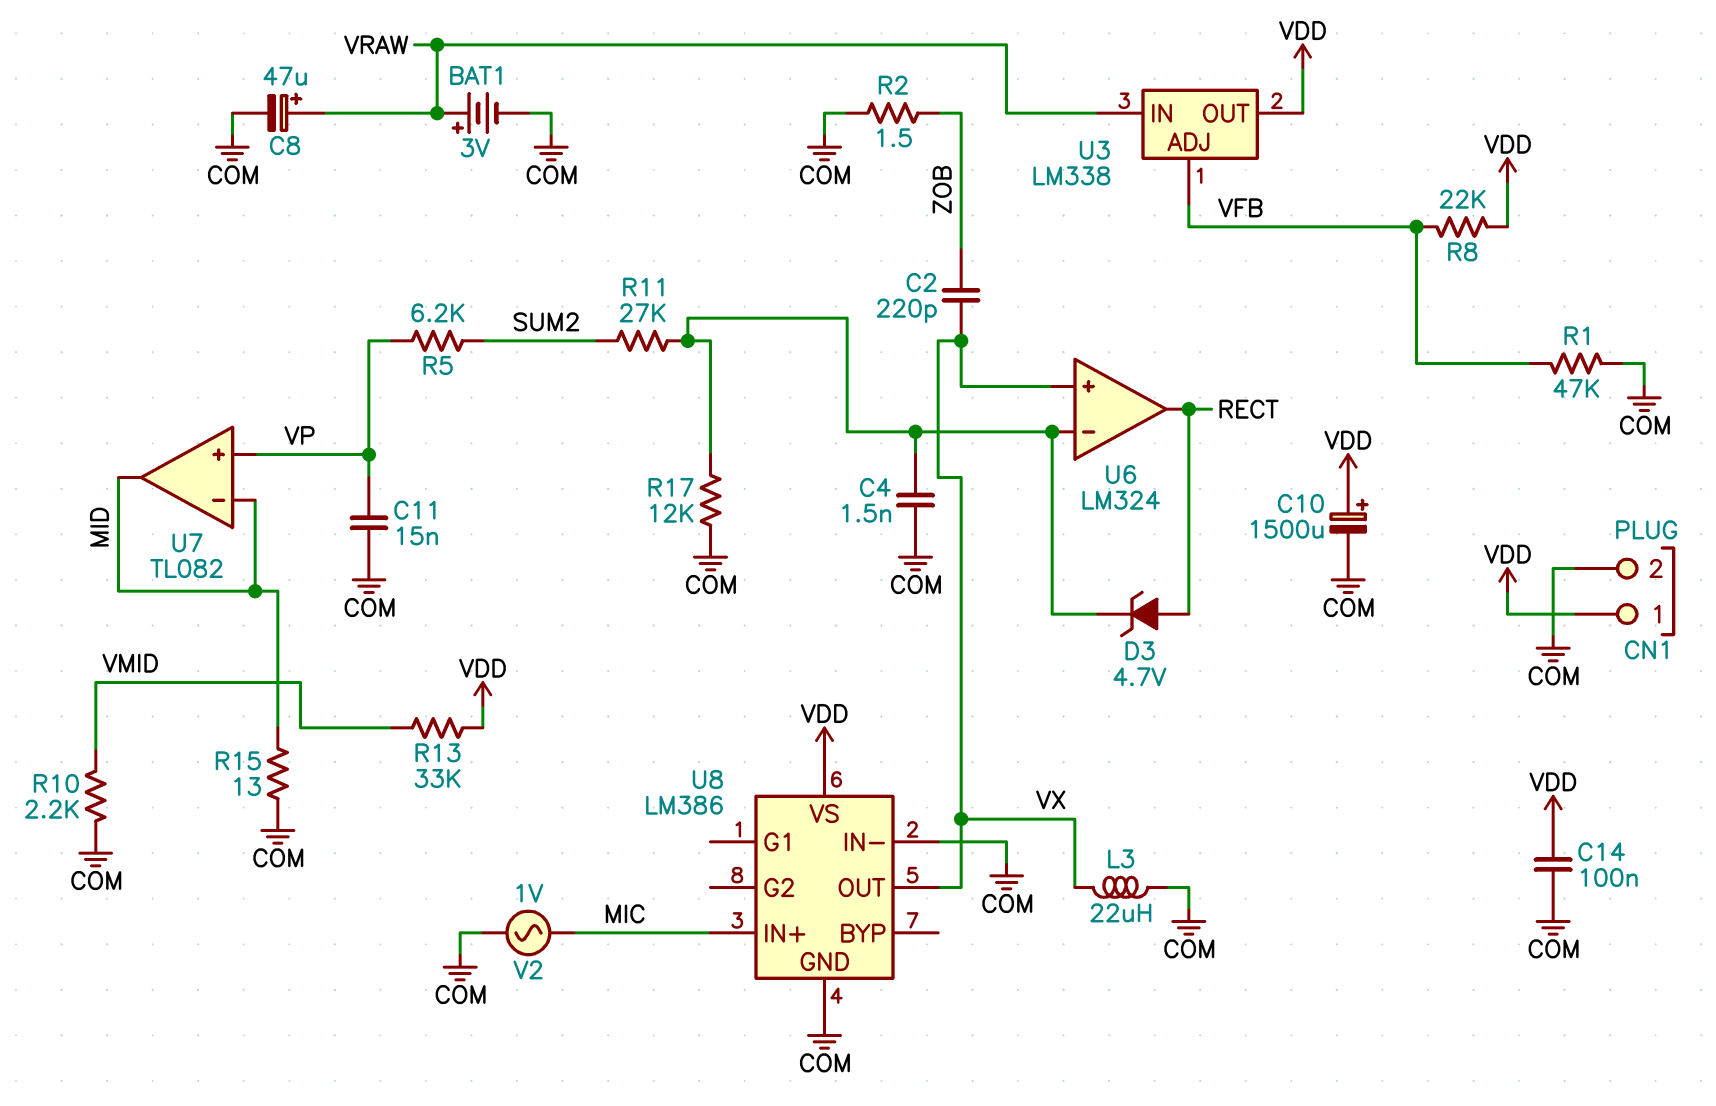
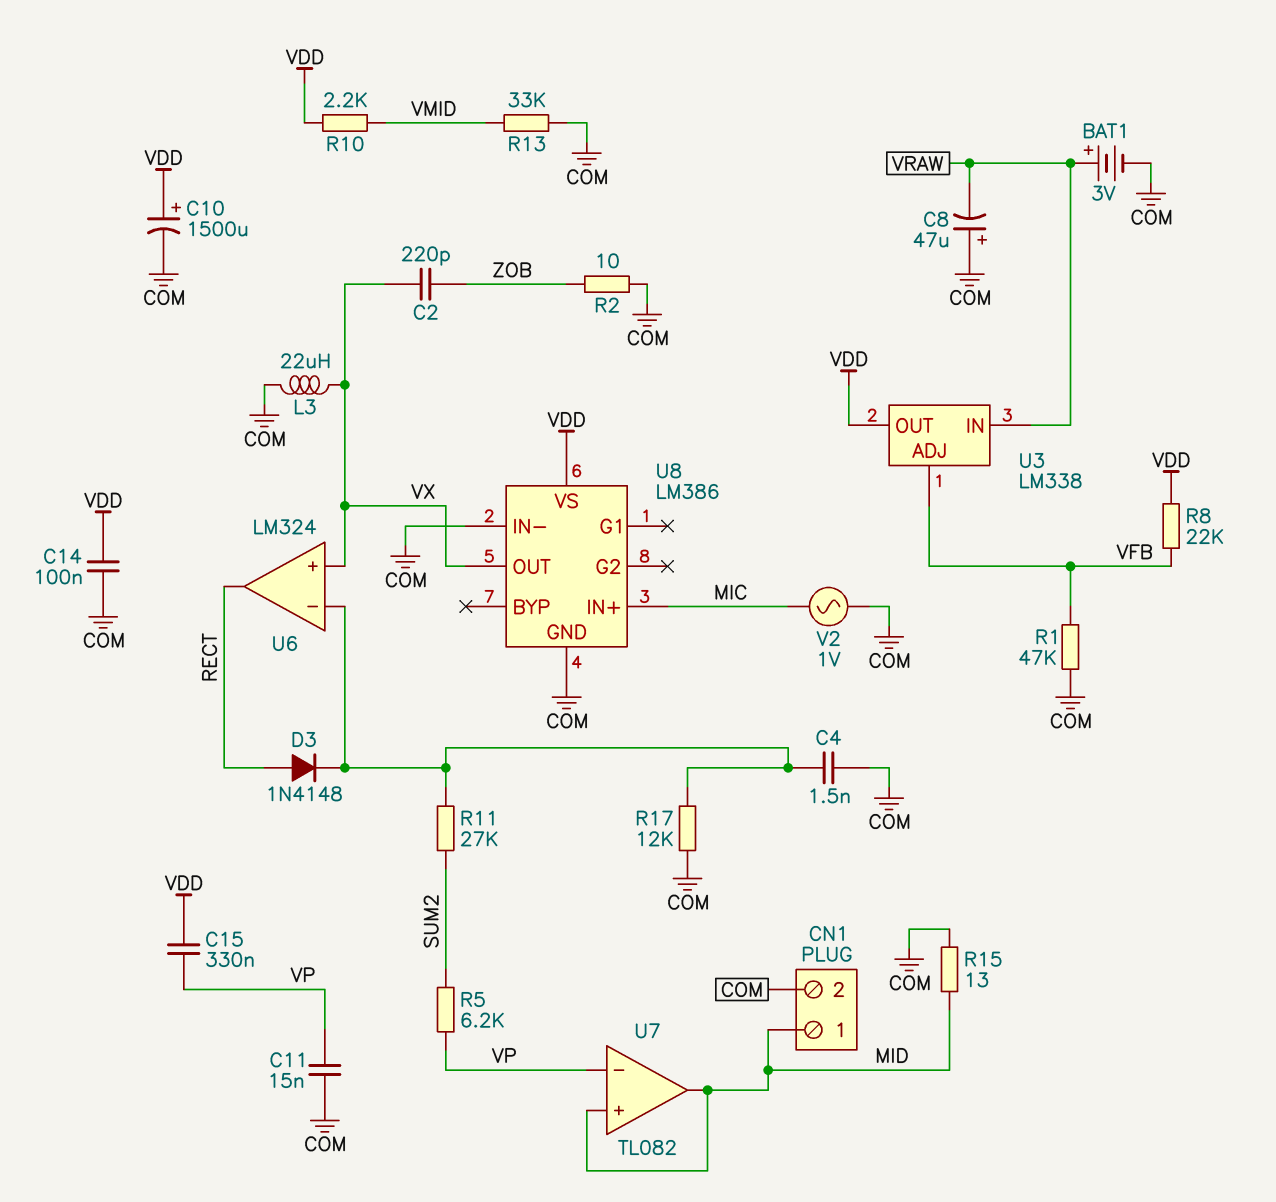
C8: 47uF (plus VRAW, minus COM) -> 47uF (plus COM, minus VRAW)
C15: none -> 330nF (VDD, VP)
CN1 pin 1: VDD -> MID
D3: zener 4.7V (A RECT, K U6/in-) -> diode 1N4148 (A RECT, K U6/in-)
R2: 1.5 (COM, ZOB) -> 10 (COM, ZOB)
R10: 2.2k (COM, VMID) -> 2.2k (VDD, VMID)
R13: 33k (VDD, VMID) -> 33k (COM, VMID)
U7 pin in+: VP -> MID
U7 pin in-: MID -> VP

